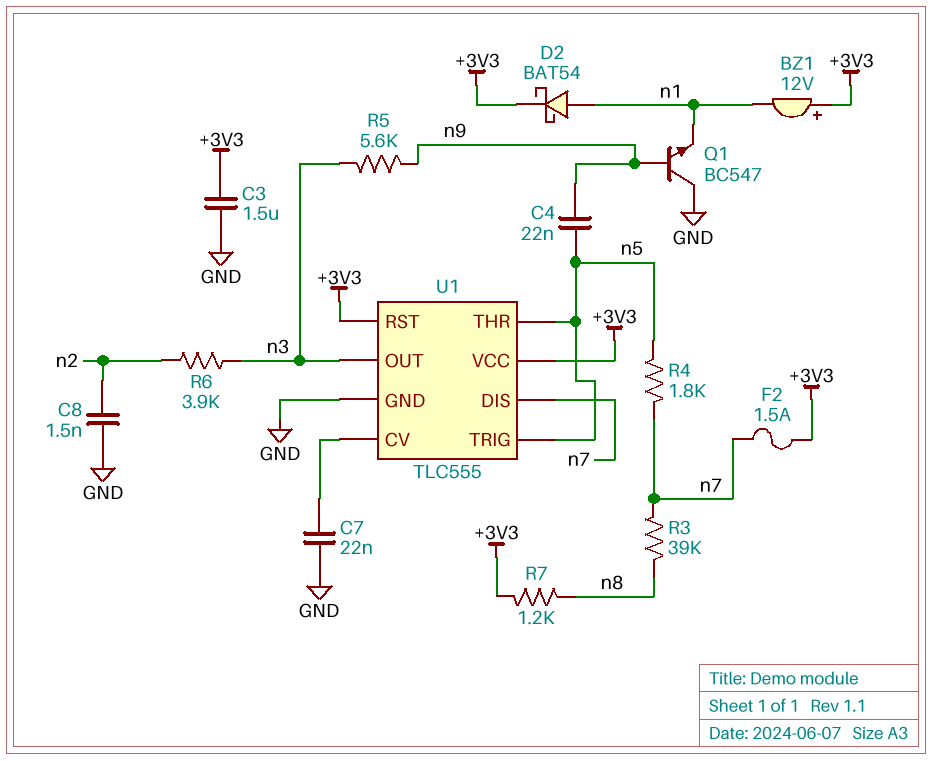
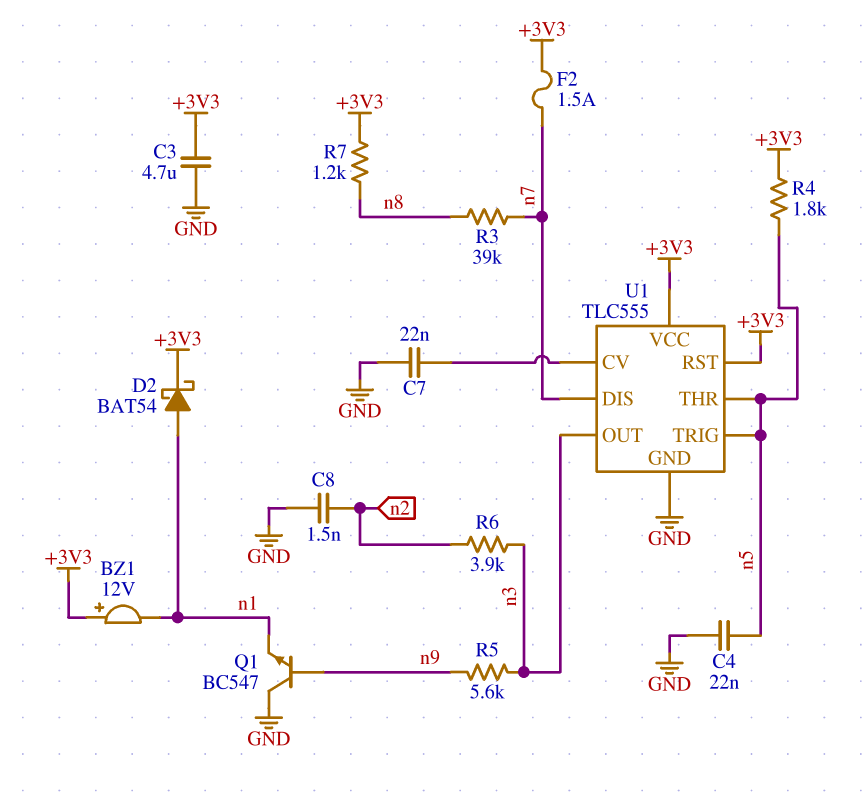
C3: 1.5uF (+3V3, GND) -> 4.7uF (+3V3, GND)
C4: 22nF (n5, n9) -> 22nF (GND, n5)
R4: 1.8k (n5, n7) -> 1.8k (+3V3, n5)

